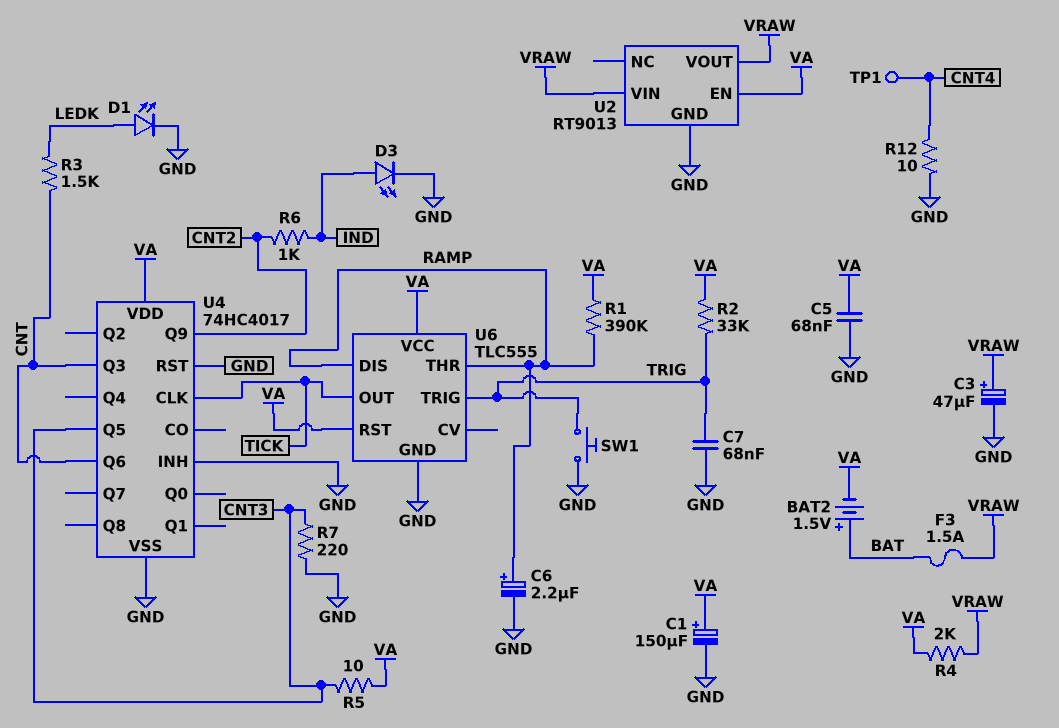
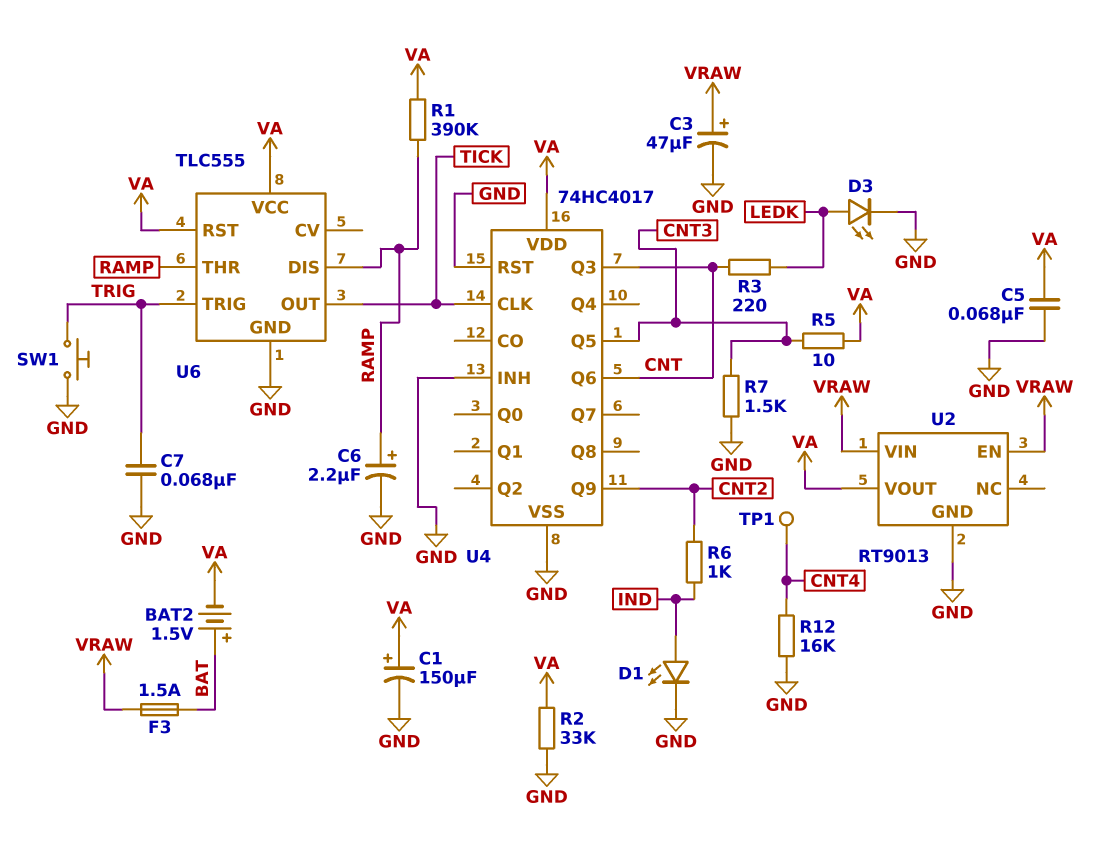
D1: LED (A LEDK, K GND) -> LED (A IND, K GND)
D3: LED (A IND, K GND) -> LED (A LEDK, K GND)
R2: 33k (TRIG, VA) -> 33k (GND, VA)
R3: 1.5k (CNT, LEDK) -> 220 (CNT, LEDK)
R4: 2k (VA, VRAW) -> none
R7: 220 (CNT3, GND) -> 1.5k (CNT3, GND)
R12: 10 (CNT4, GND) -> 16k (CNT4, GND)
U2 pin EN: VA -> VRAW
U2 pin VOUT: VRAW -> VA

